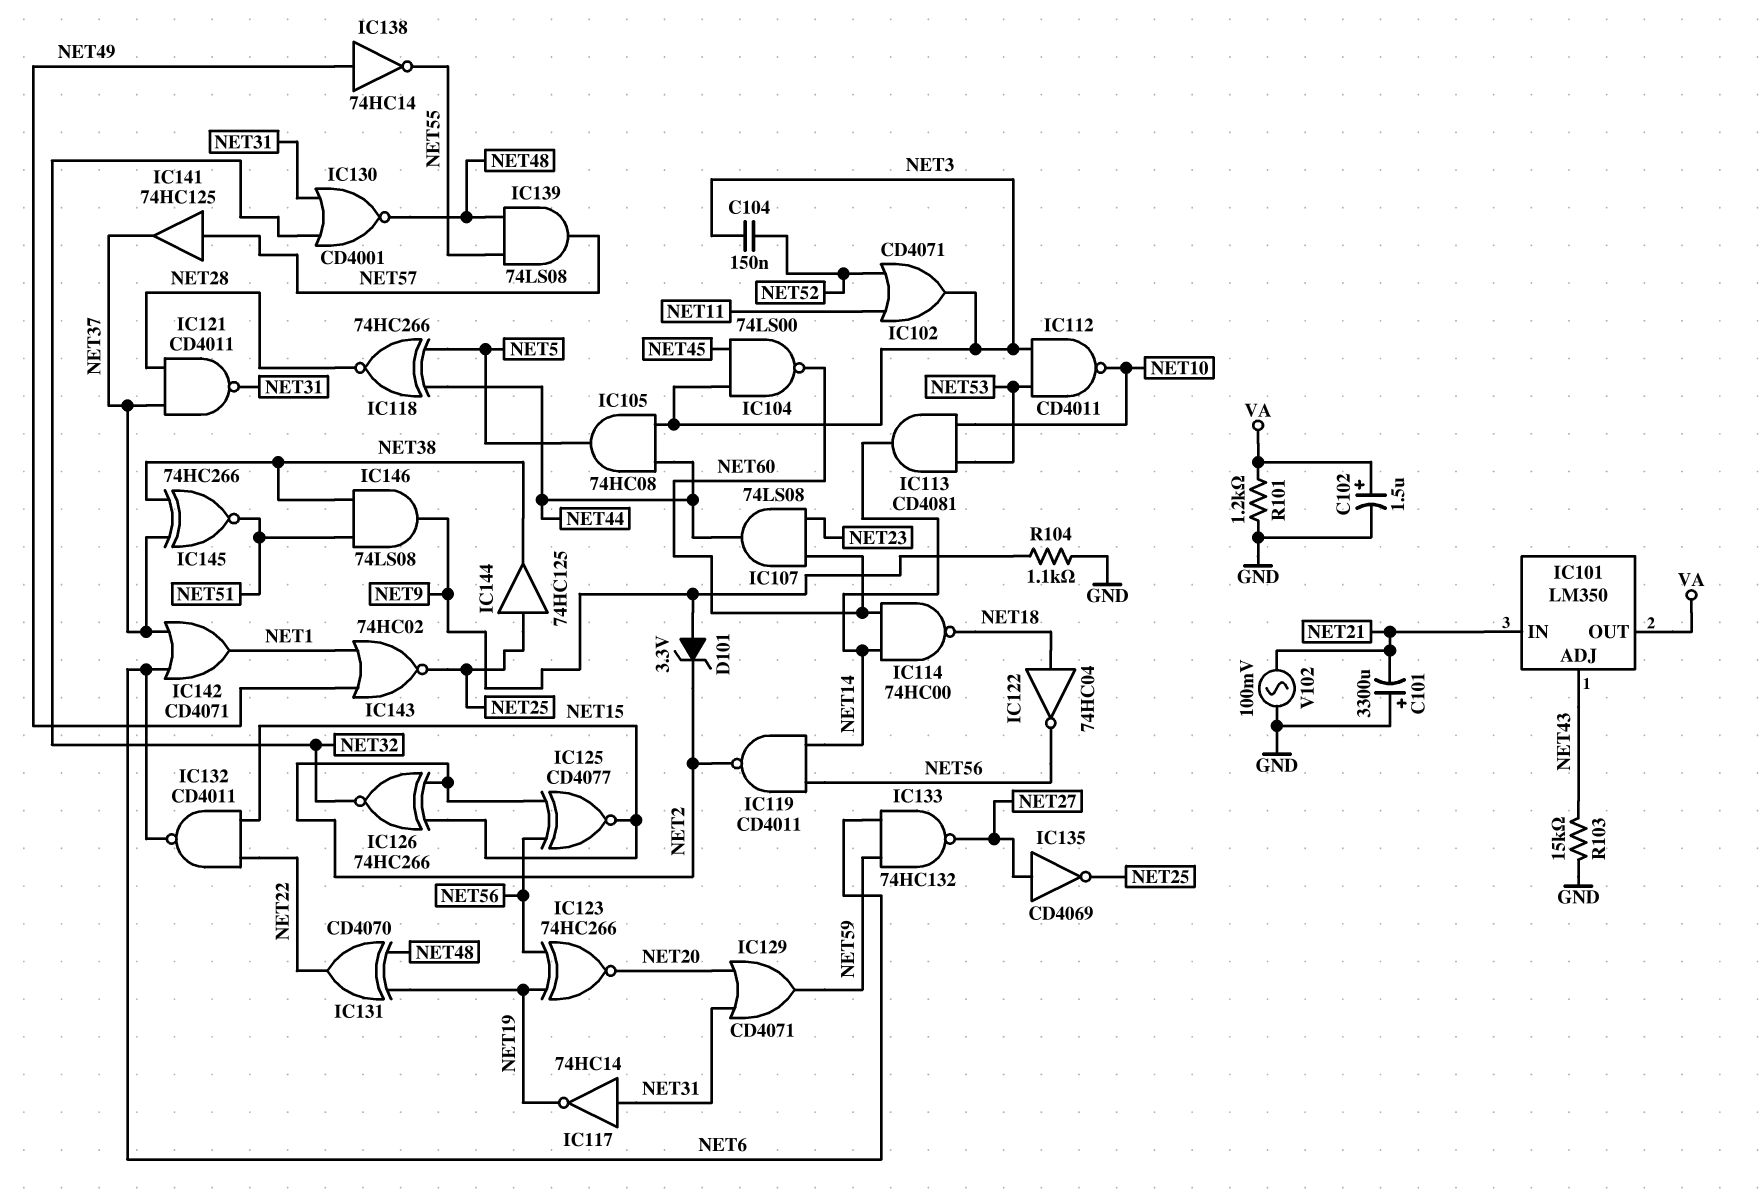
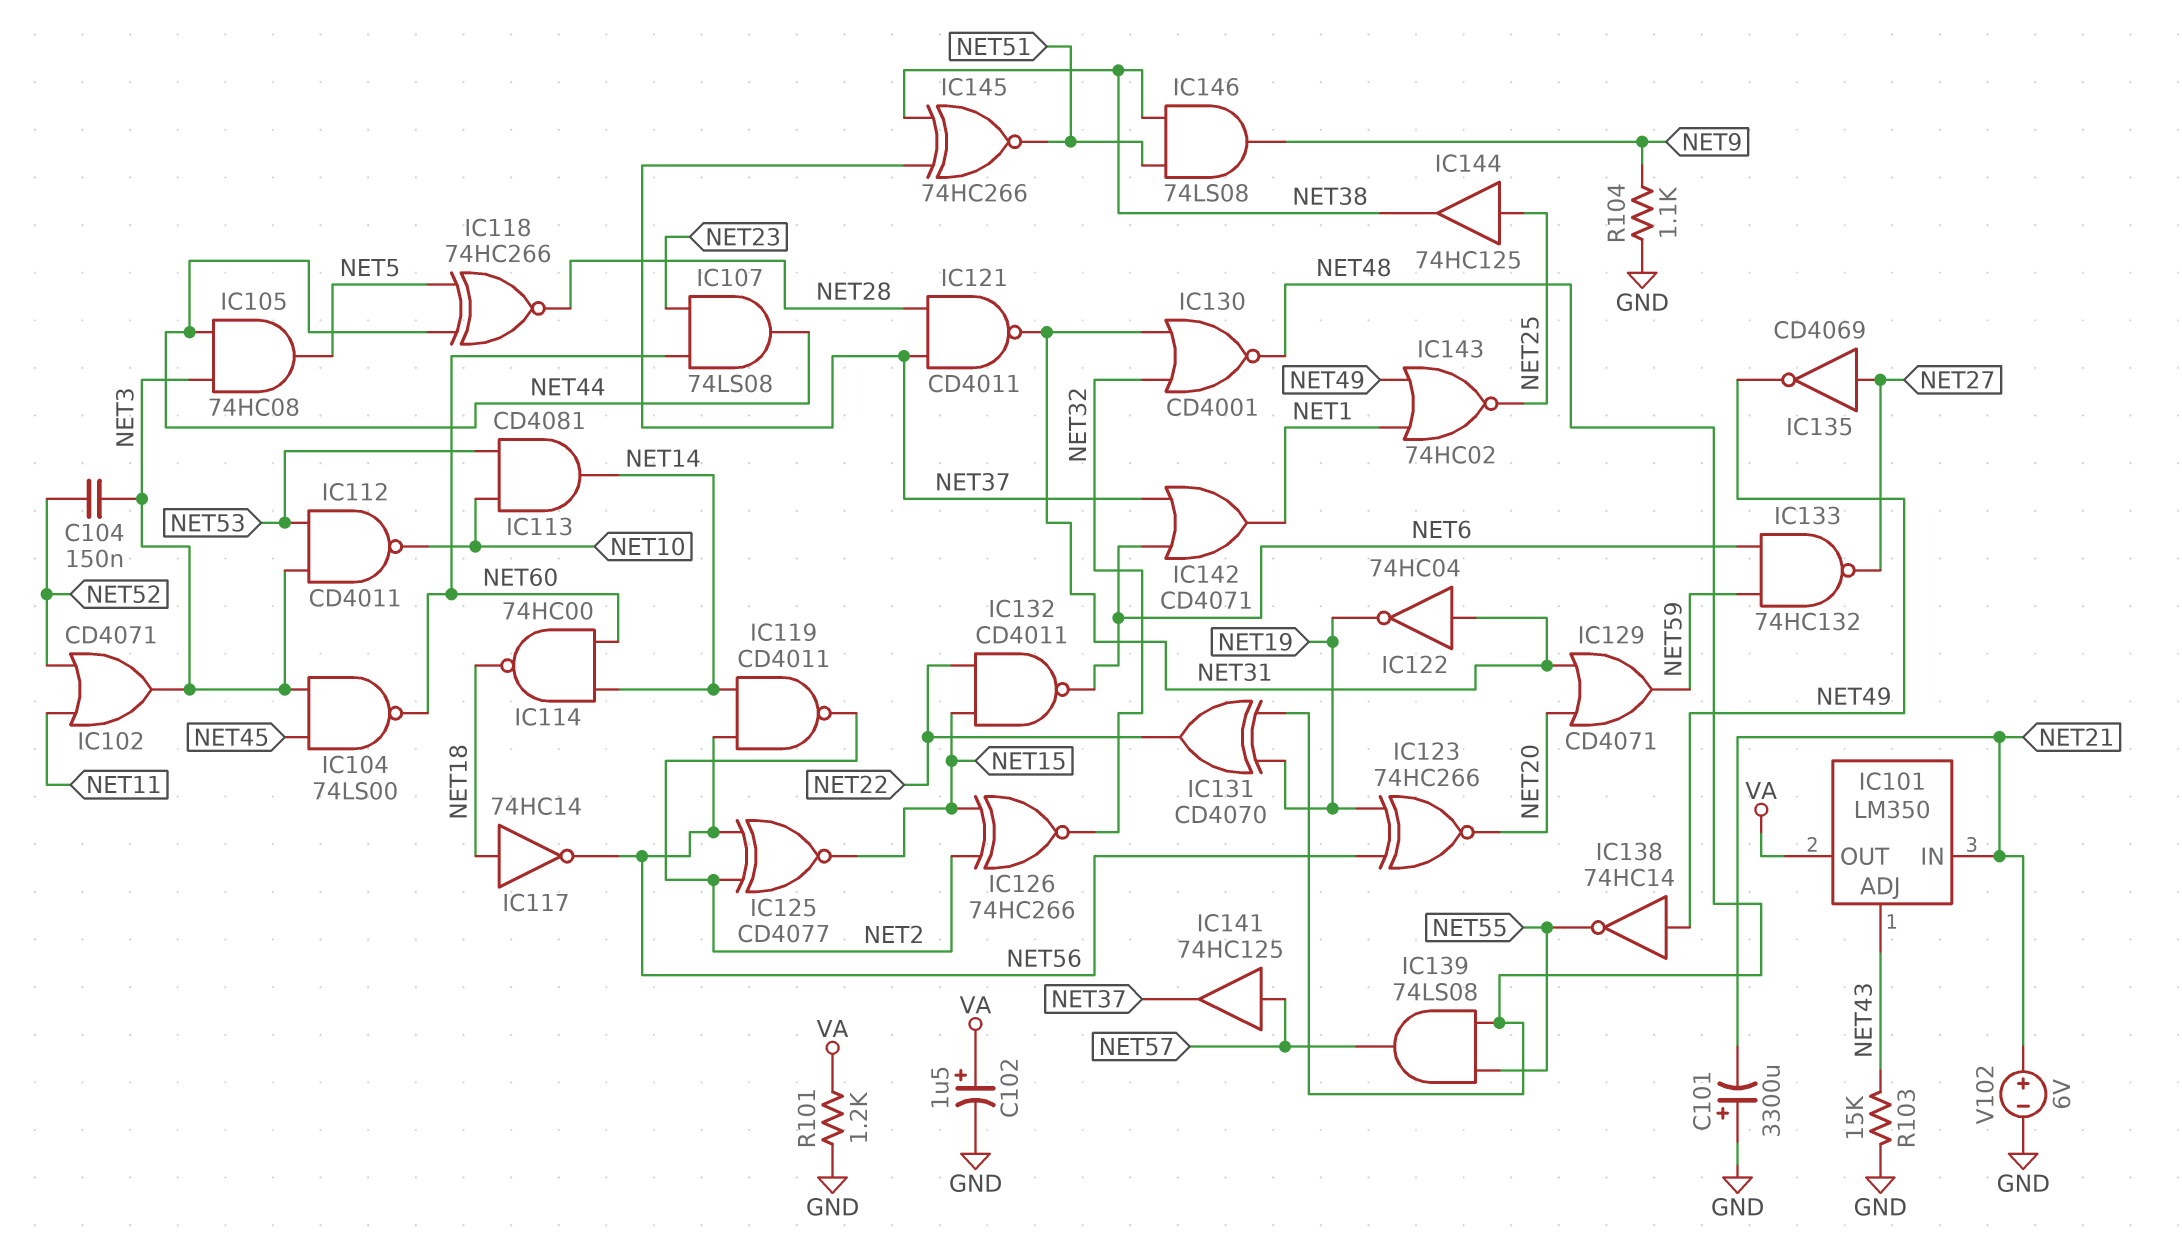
D101: zener 3.3V (A NET9, K NET2) -> none
IC117: NOT 74HC14 (in NET31, out NET19) -> NOT 74HC14 (in NET18, out NET56)
IC122: NOT 74HC04 (in NET18, out NET56) -> NOT 74HC04 (in NET31, out NET19)
IC135: NOT CD4069 (in NET27, out NET25) -> NOT CD4069 (in NET27, out NET49)
V102: AC 100mV (GND, NET21) -> 6V (plus NET21, minus GND)

